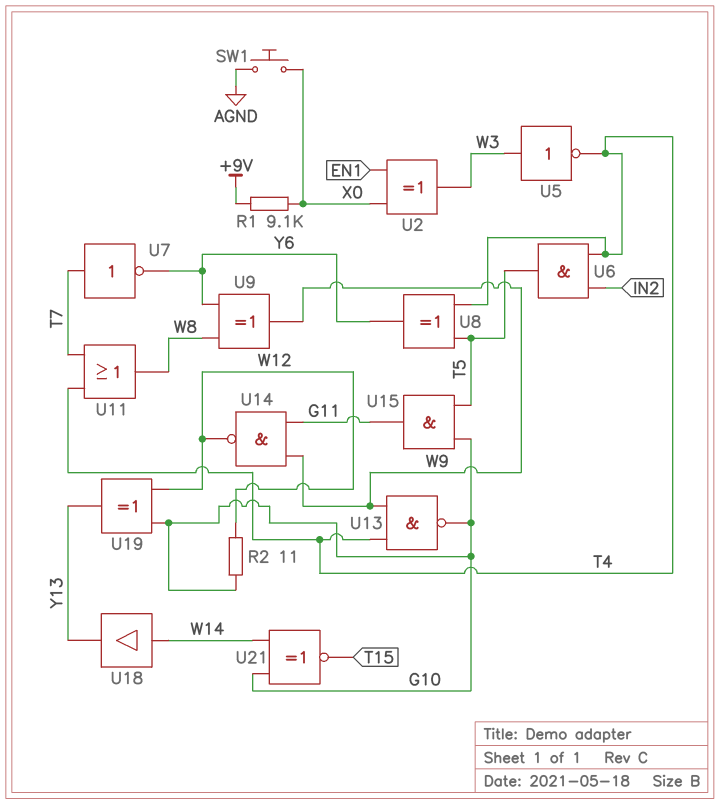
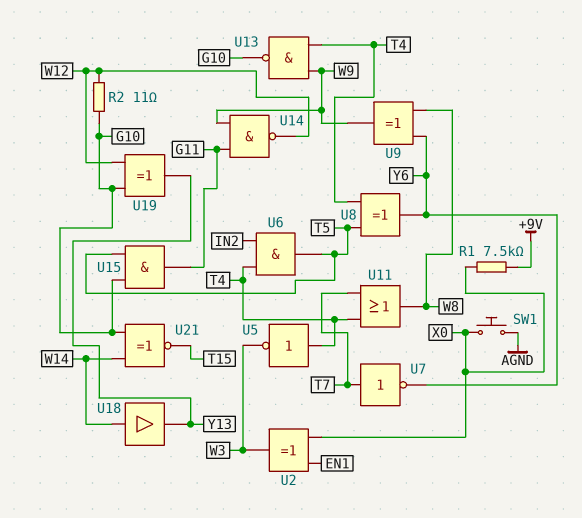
R1: 9.1k (+9V, X0) -> 7.5k (+9V, X0)
U5: NOT (in W3, out T4) -> NOT (in T4, out W3)

